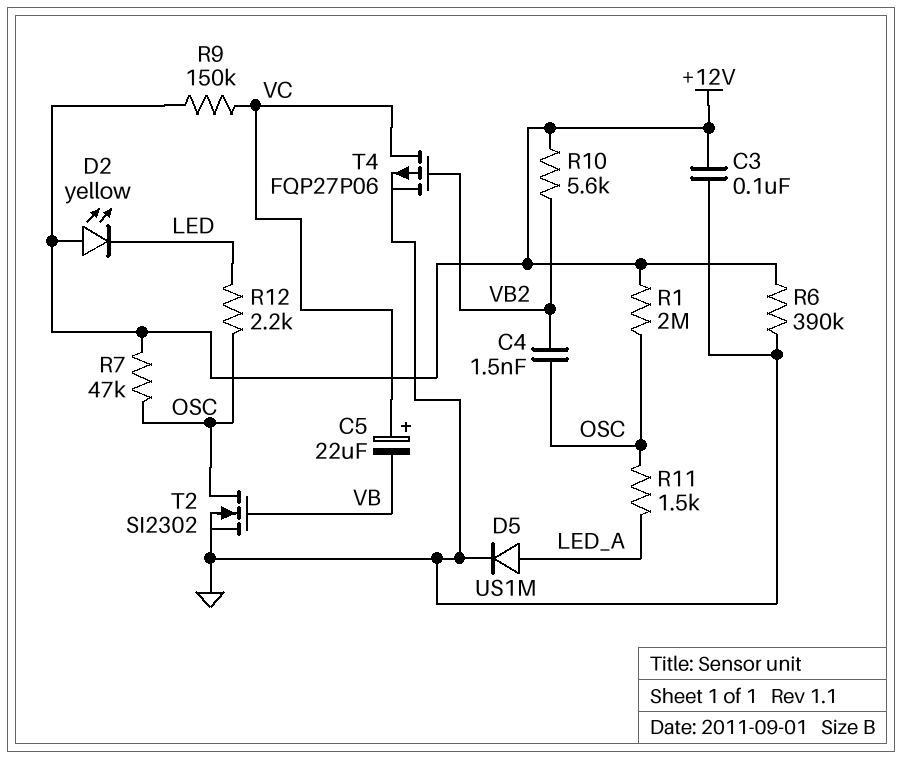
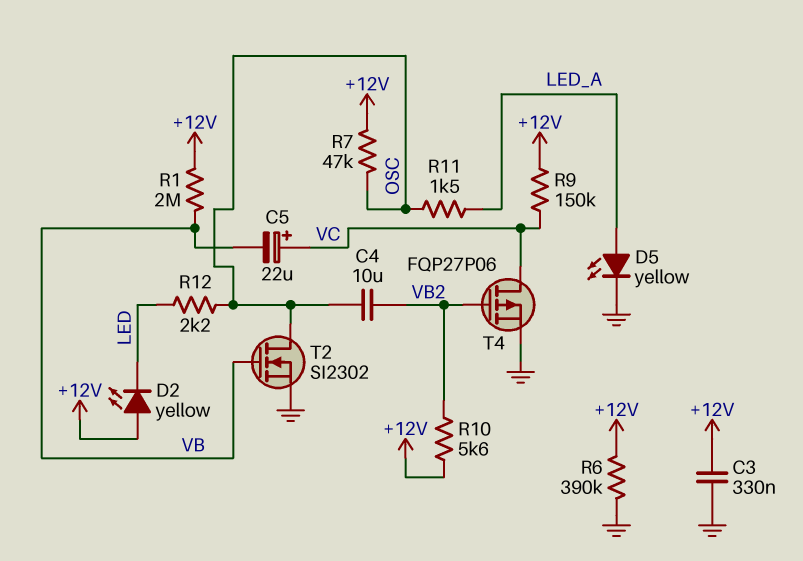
C3: 100nF (+12V, GND) -> 330nF (+12V, GND)
C4: 1.5nF (OSC, VB2) -> 10uF (OSC, VB2)
D5: diode US1M (A LED_A, K GND) -> LED yellow (A LED_A, K GND)
R1: 2M (+12V, OSC) -> 2M (+12V, VB)

